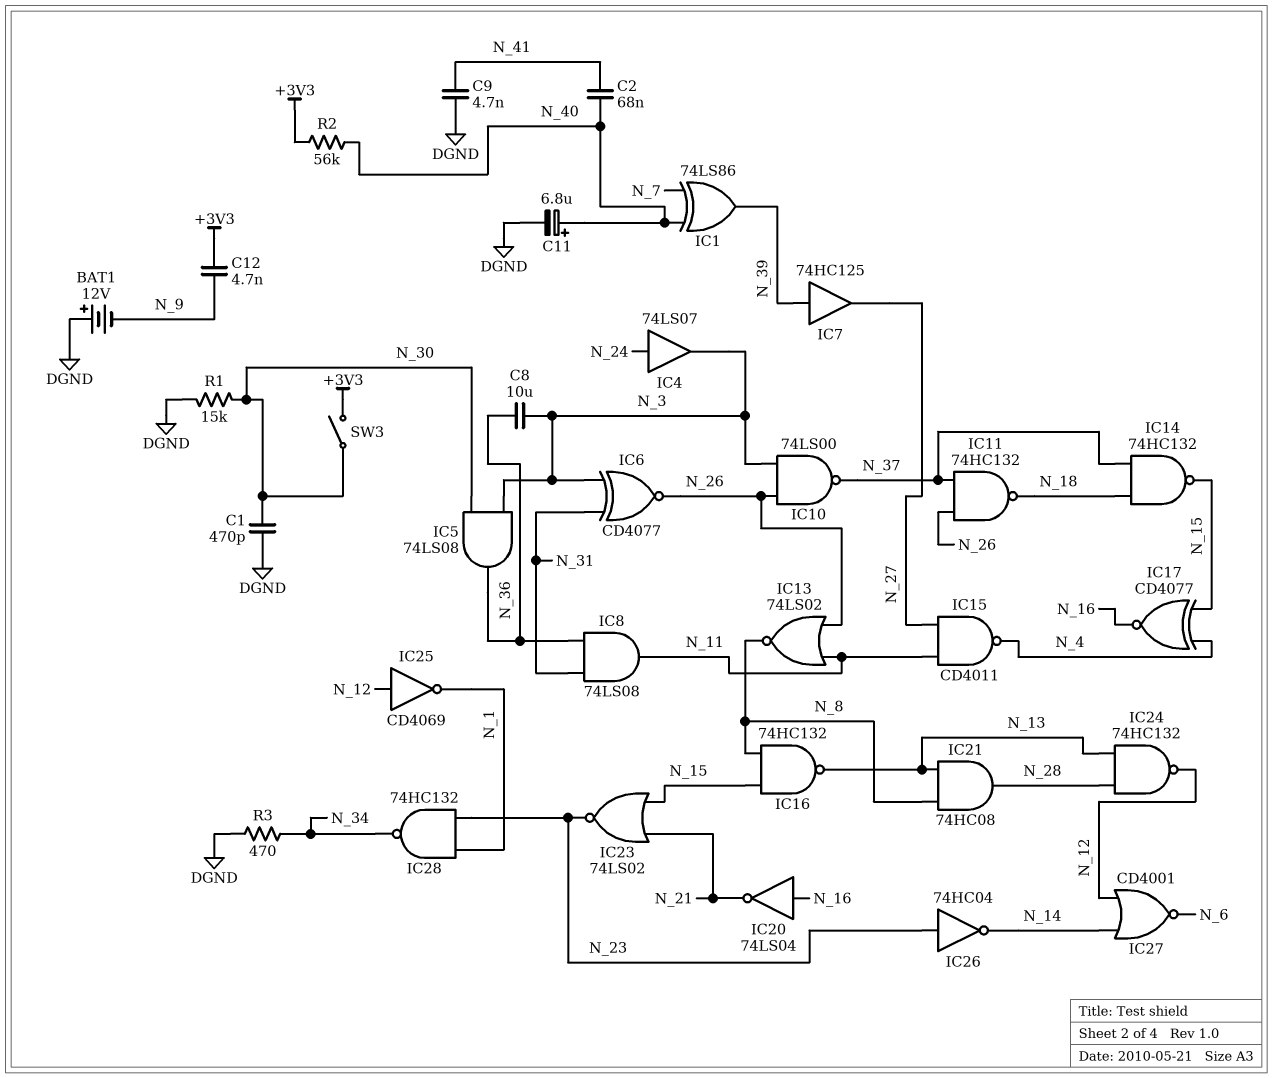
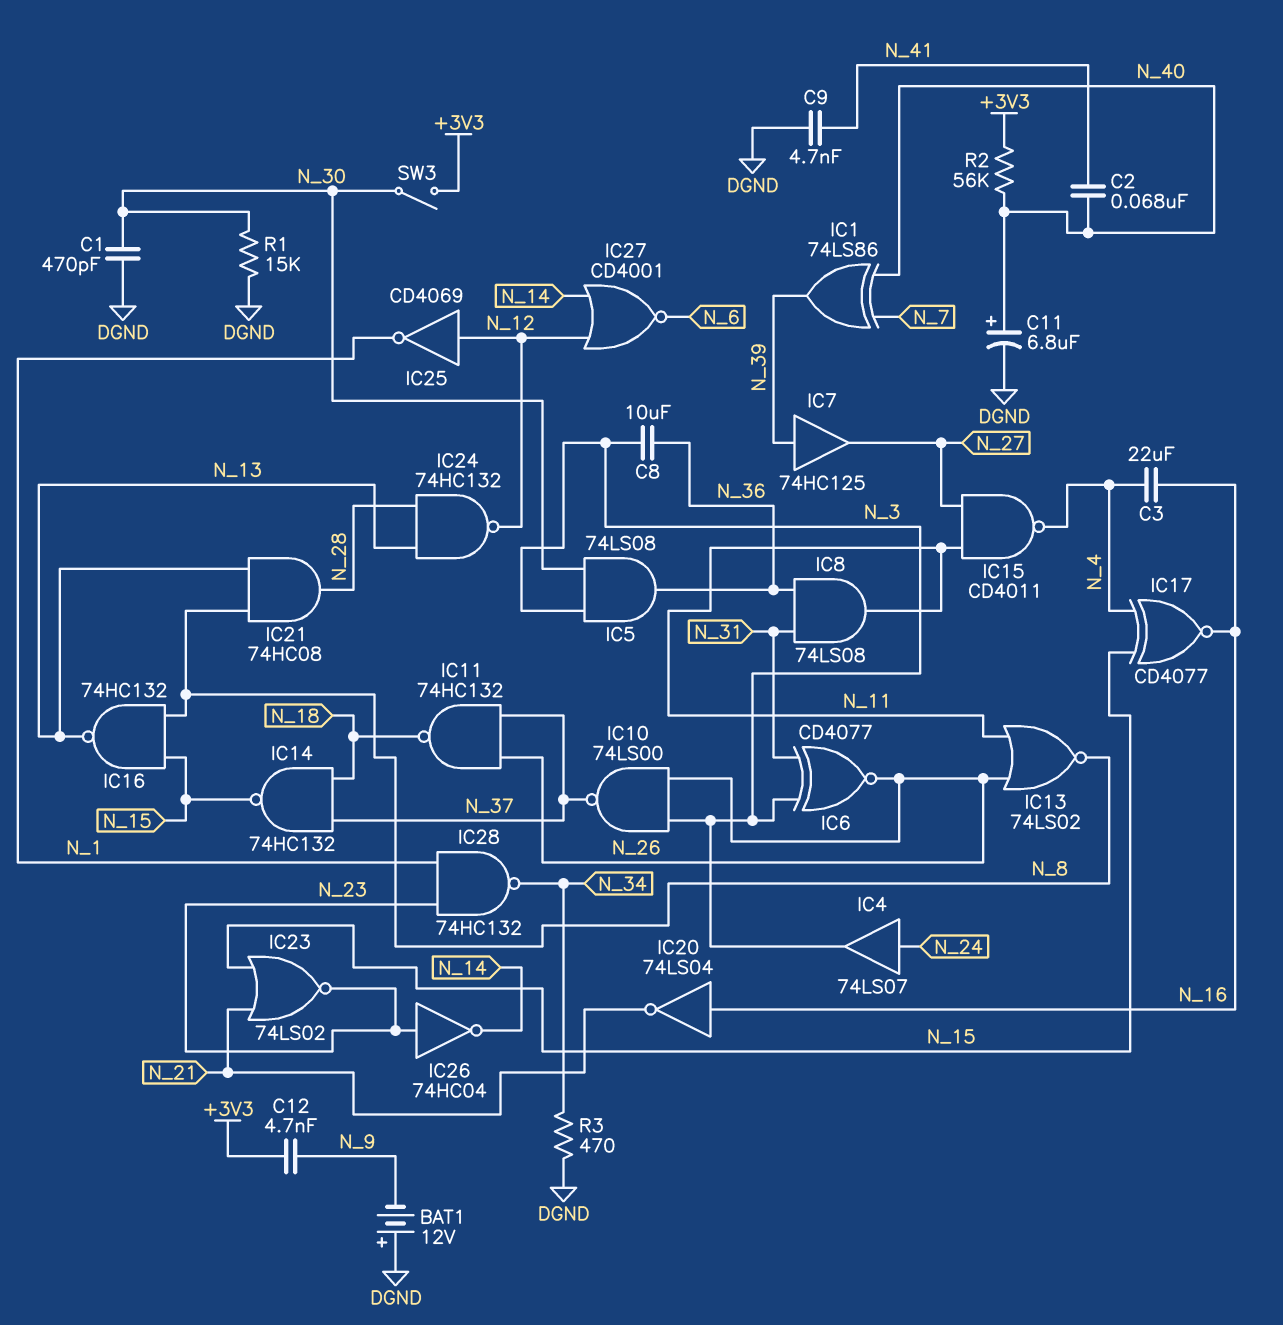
C3: none -> 22uF (N_4, N_16)

